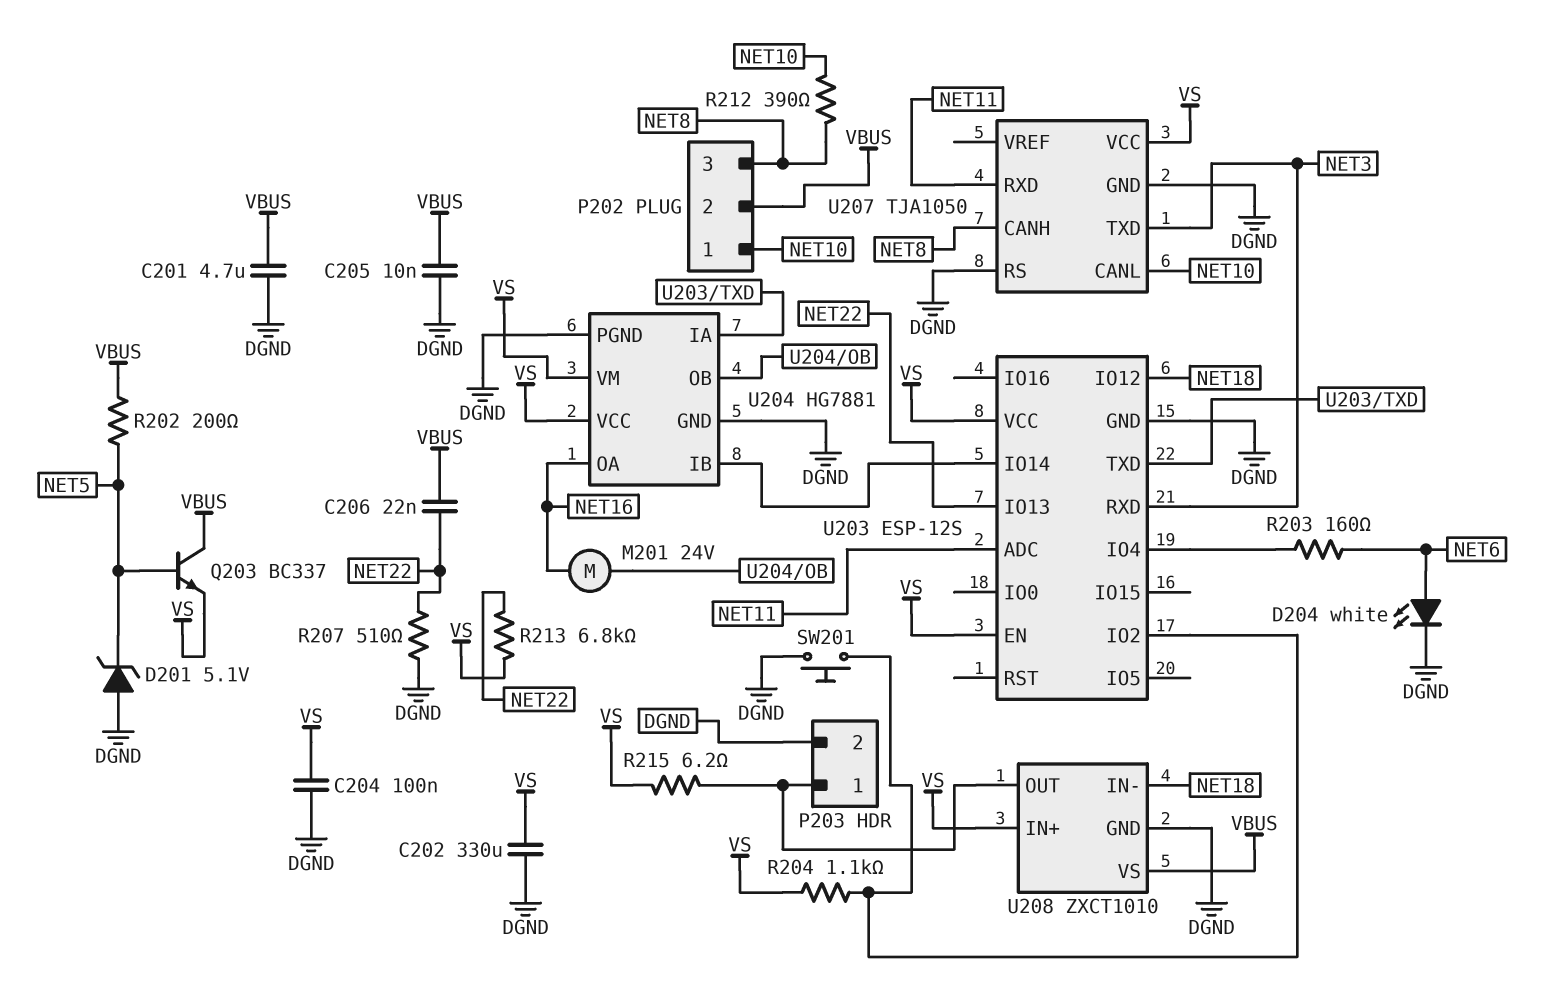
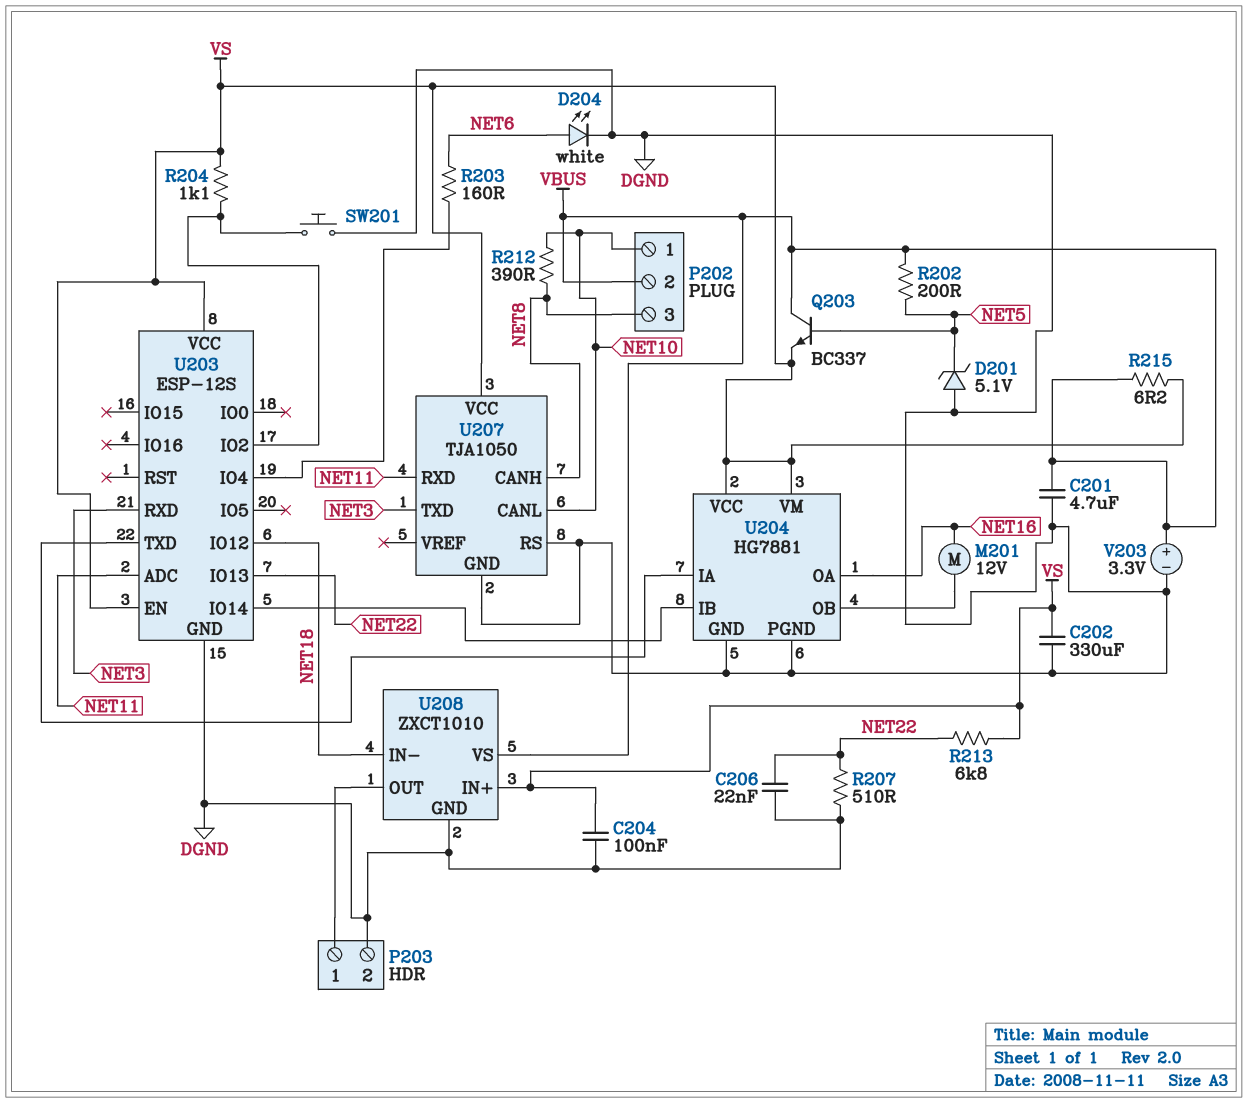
C205: 10nF (DGND, VBUS) -> none
C206: 22nF (NET22, VBUS) -> 22nF (DGND, NET22)
M201: motor 24V (NET16, U204/OB) -> motor 12V (NET16, U204/OB)
R215: 6.2 (P203/1, VS) -> 6.2 (VBUS, VS)
V203: none -> 3.3V (plus VBUS, minus DGND)

